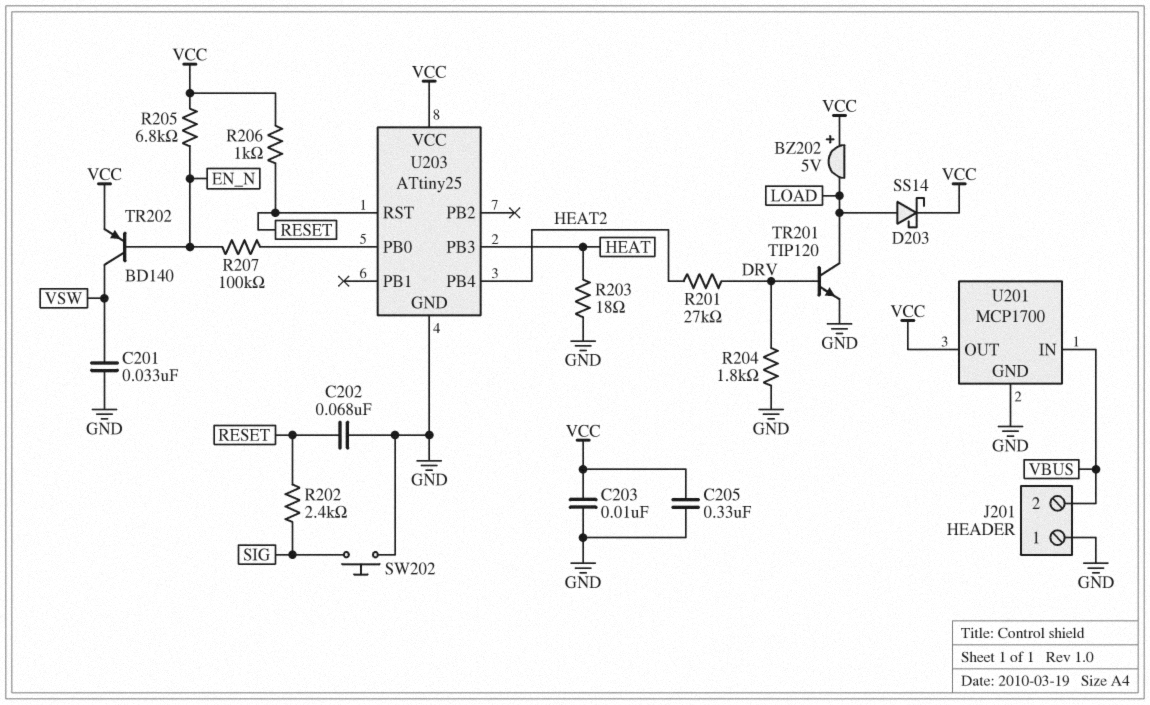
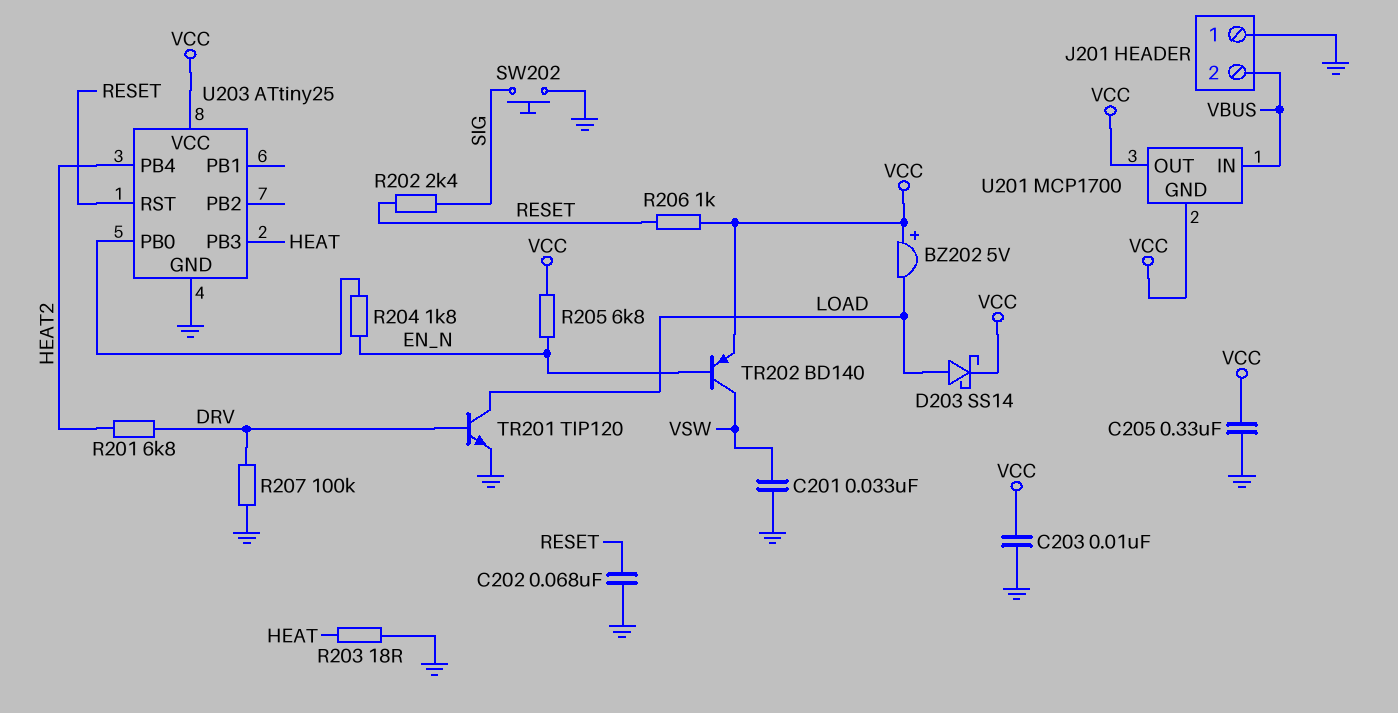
R201: 27k (DRV, HEAT2) -> 6.8k (DRV, HEAT2)
R204: 1.8k (DRV, GND) -> 1.8k (EN_N, U203/PB0)
R207: 100k (EN_N, U203/PB0) -> 100k (DRV, GND)
U201 pin GND: GND -> VCC

